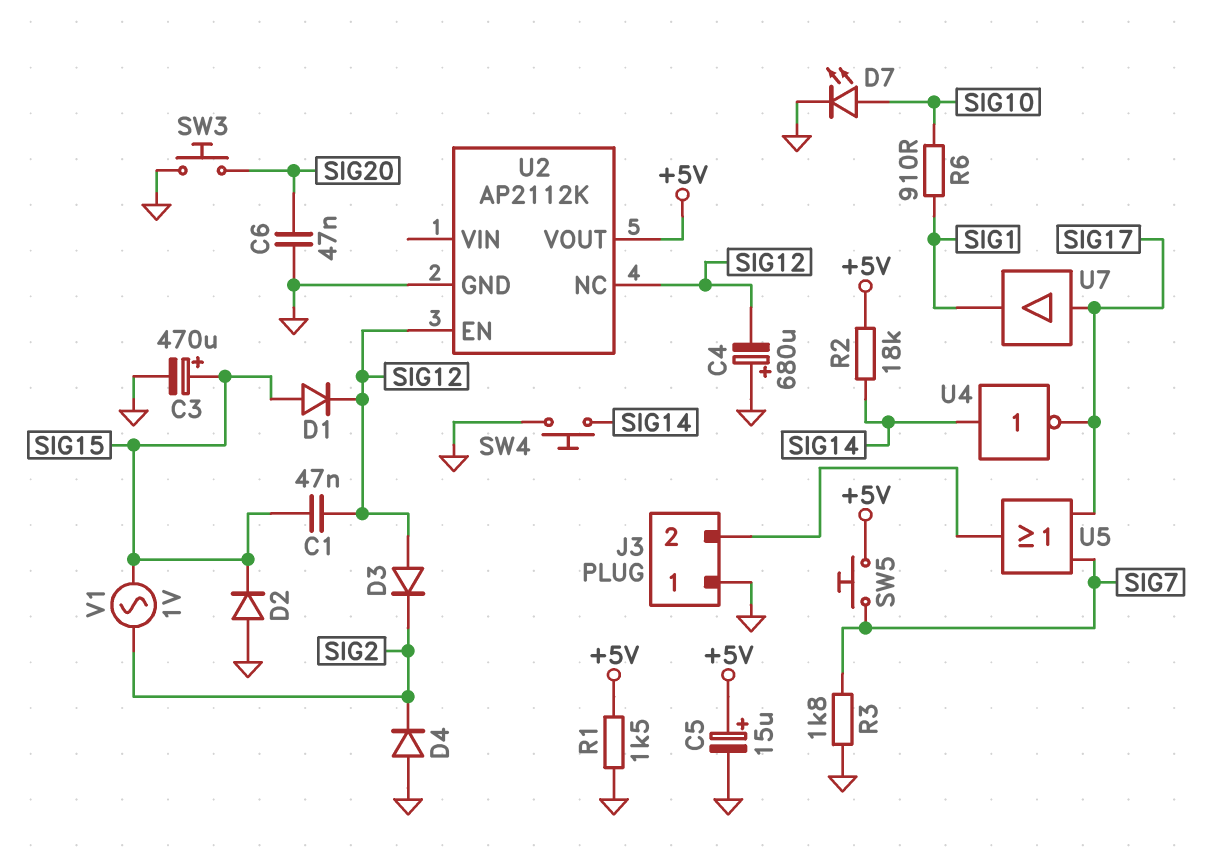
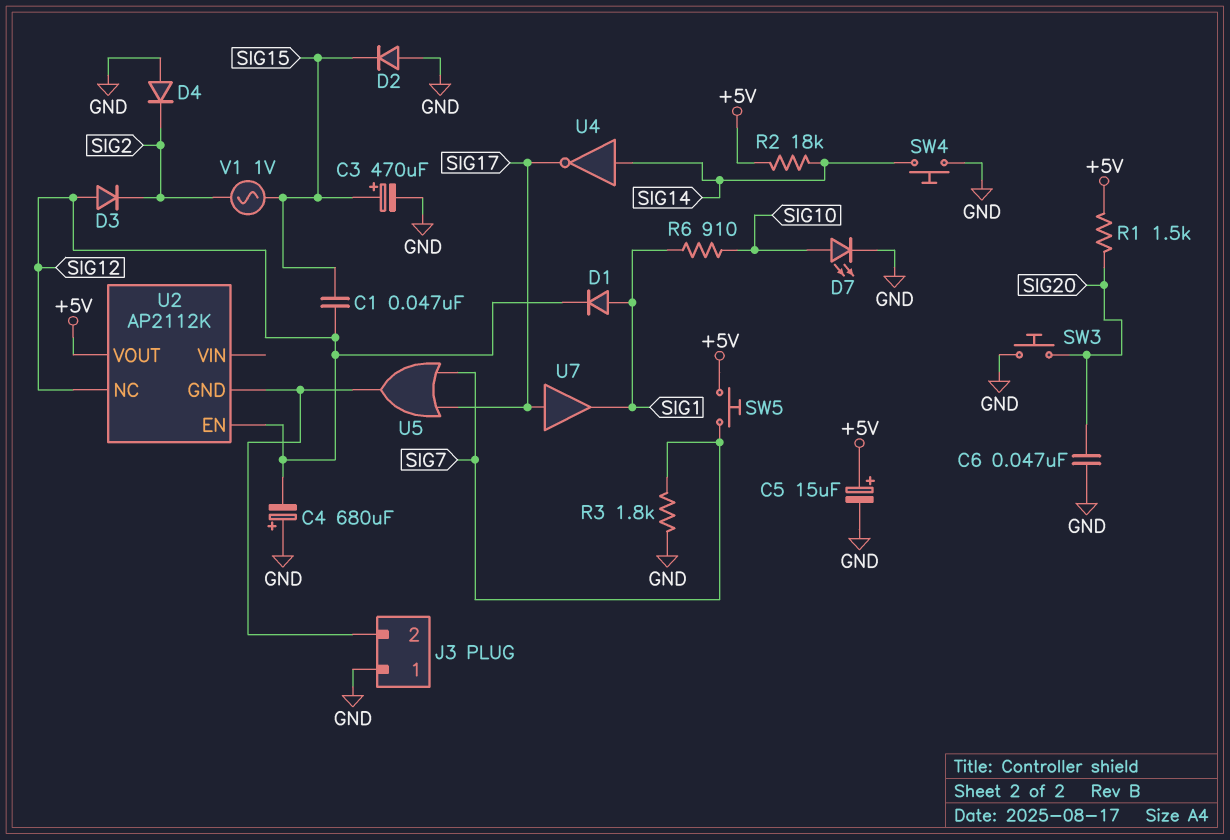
D1: diode (A SIG15, K SIG12) -> diode (A SIG1, K SIG12)
R1: 1.5k (+5V, GND) -> 1.5k (+5V, SIG20)
U2 pin GND: GND -> J3/2

